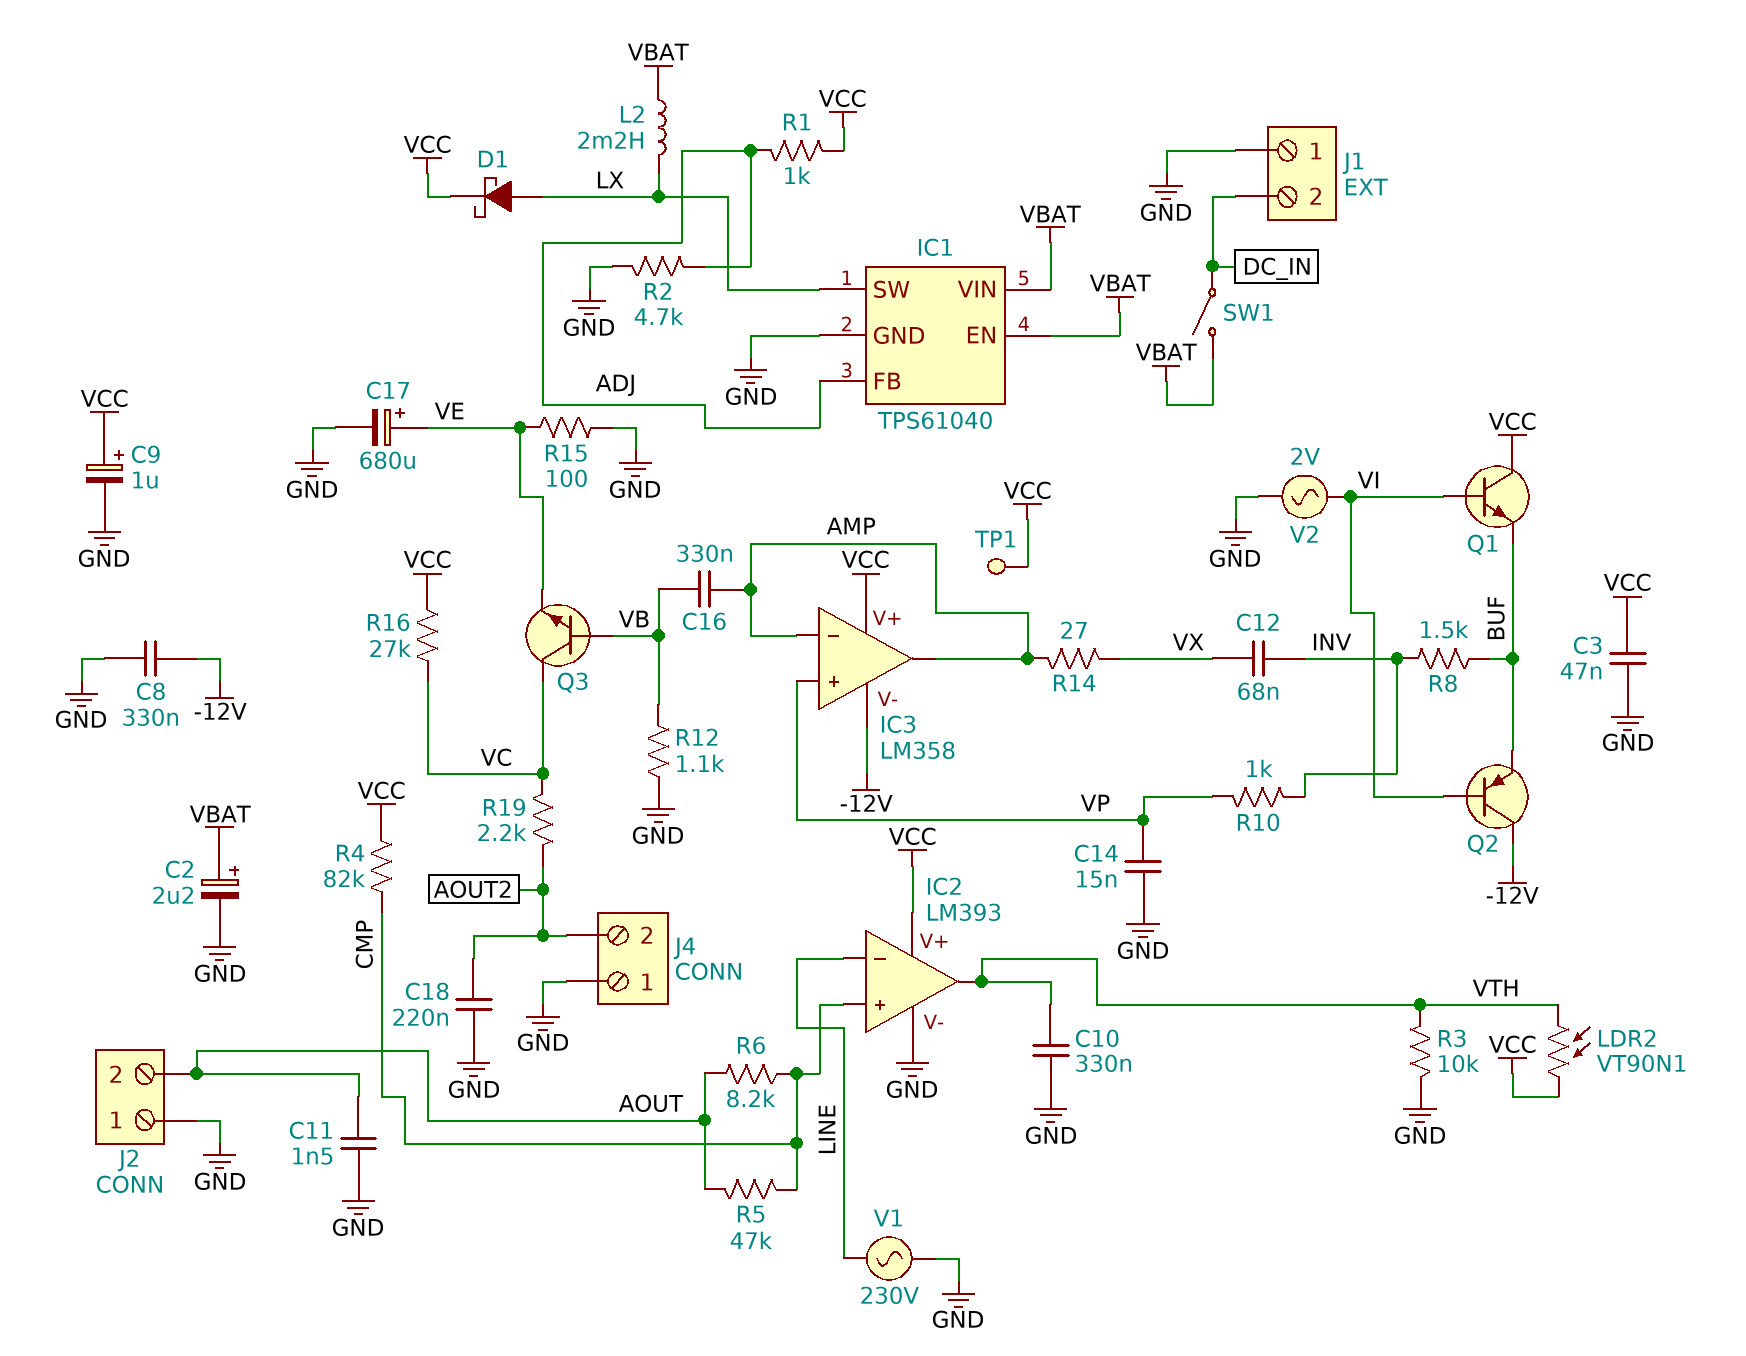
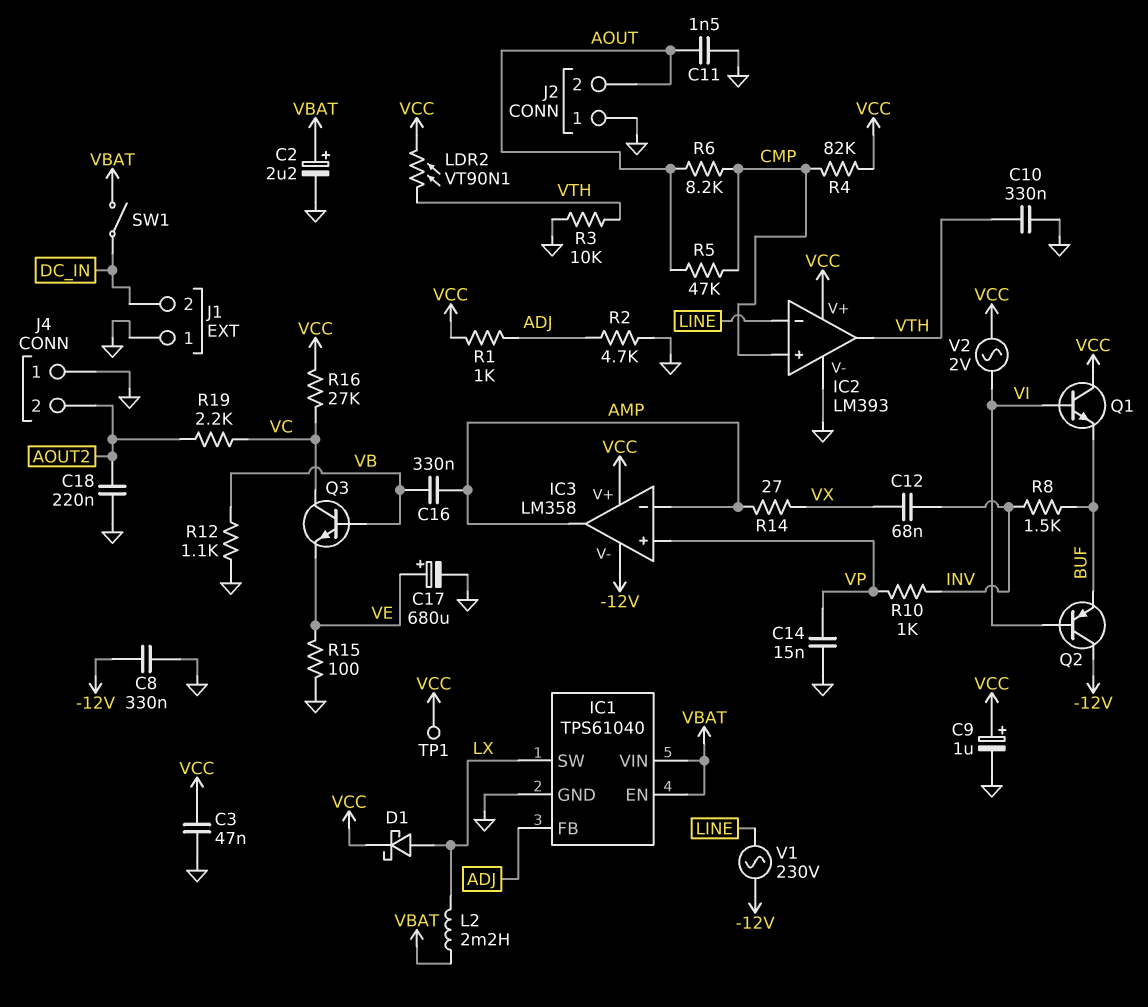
V1: AC 230V (GND, LINE) -> AC 230V (-12V, LINE)
V2: AC 2V (GND, VI) -> AC 2V (VCC, VI)

